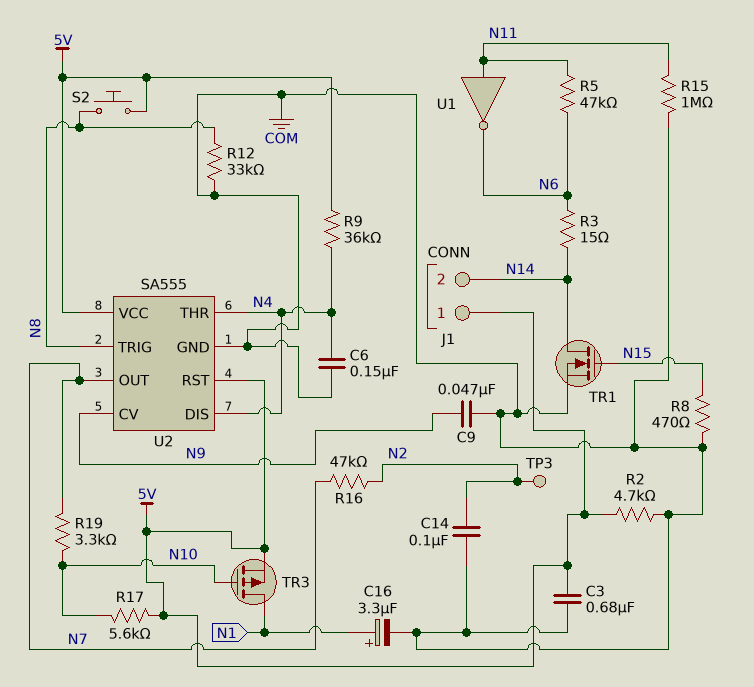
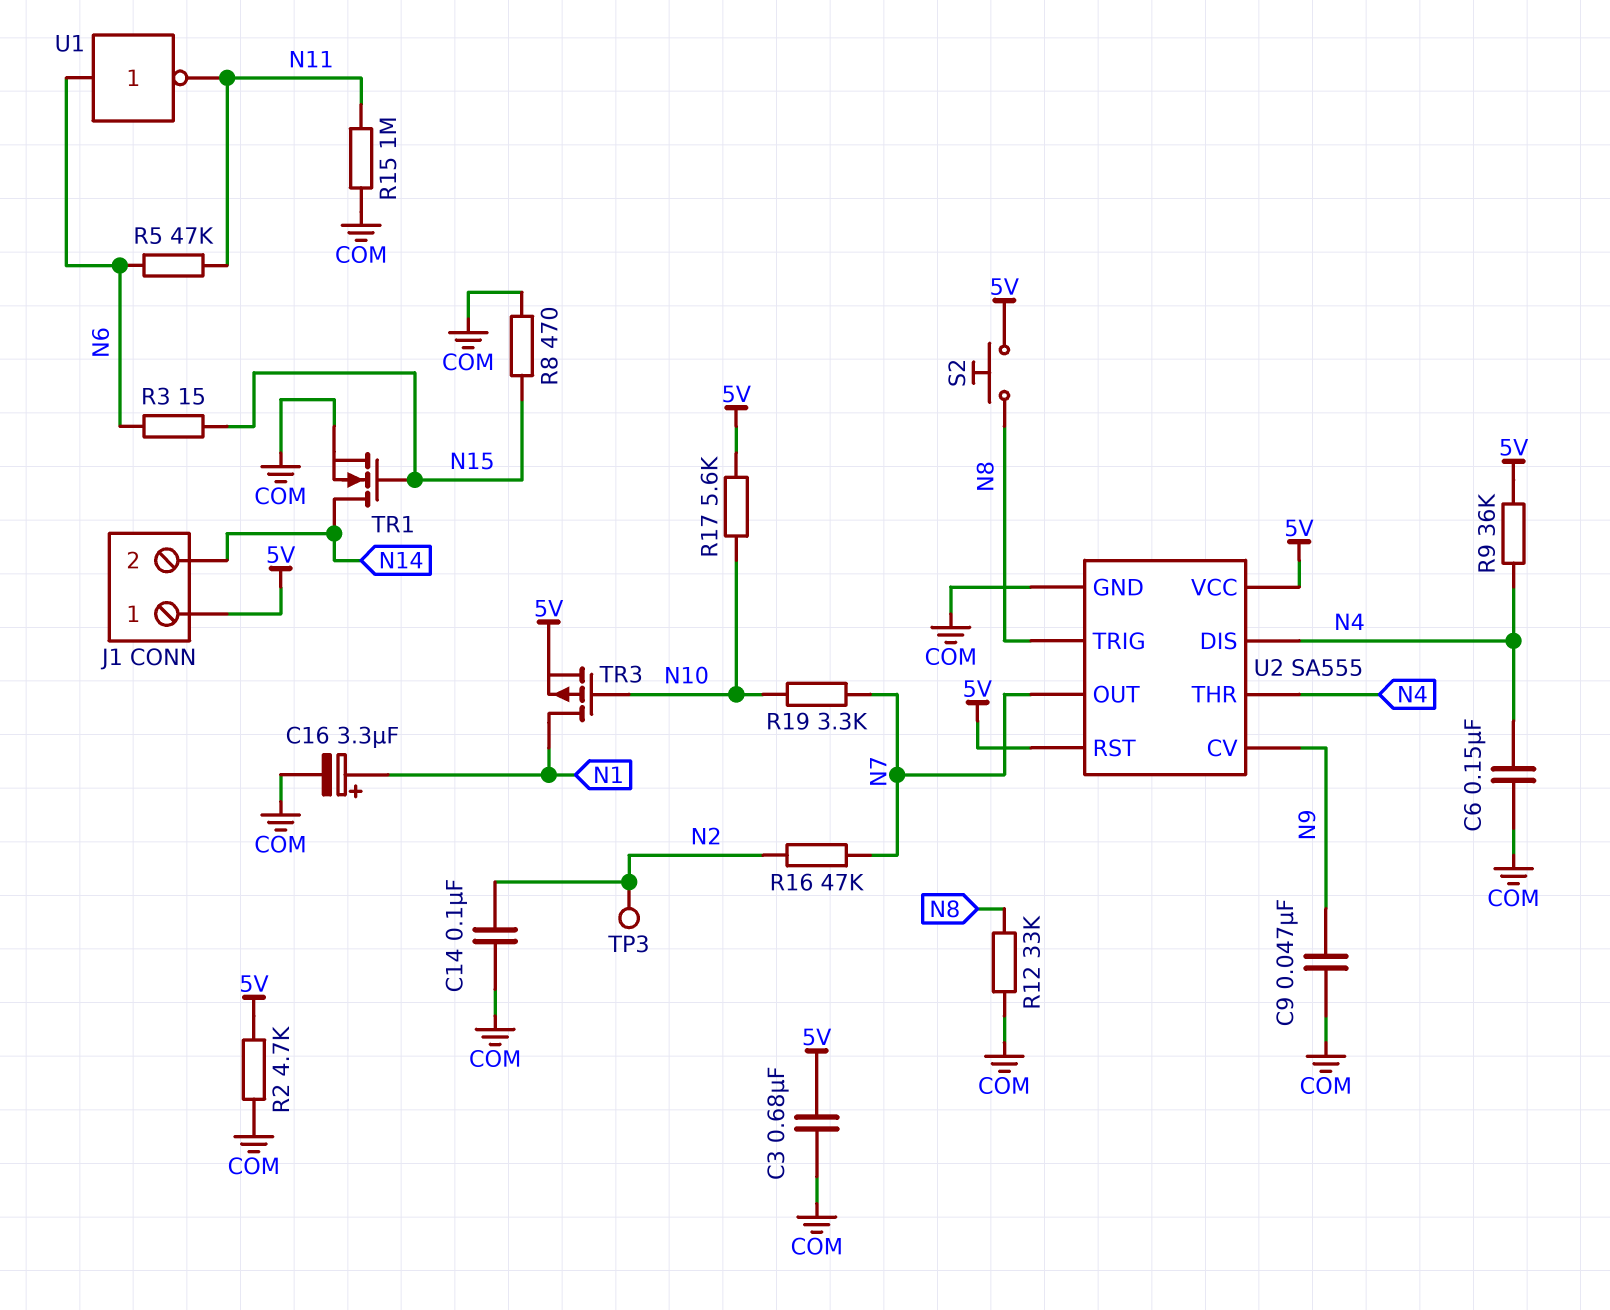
R3: 15 (N6, N14) -> 15 (N6, N15)
U1: NOT (in N11, out N6) -> NOT (in N6, out N11)

